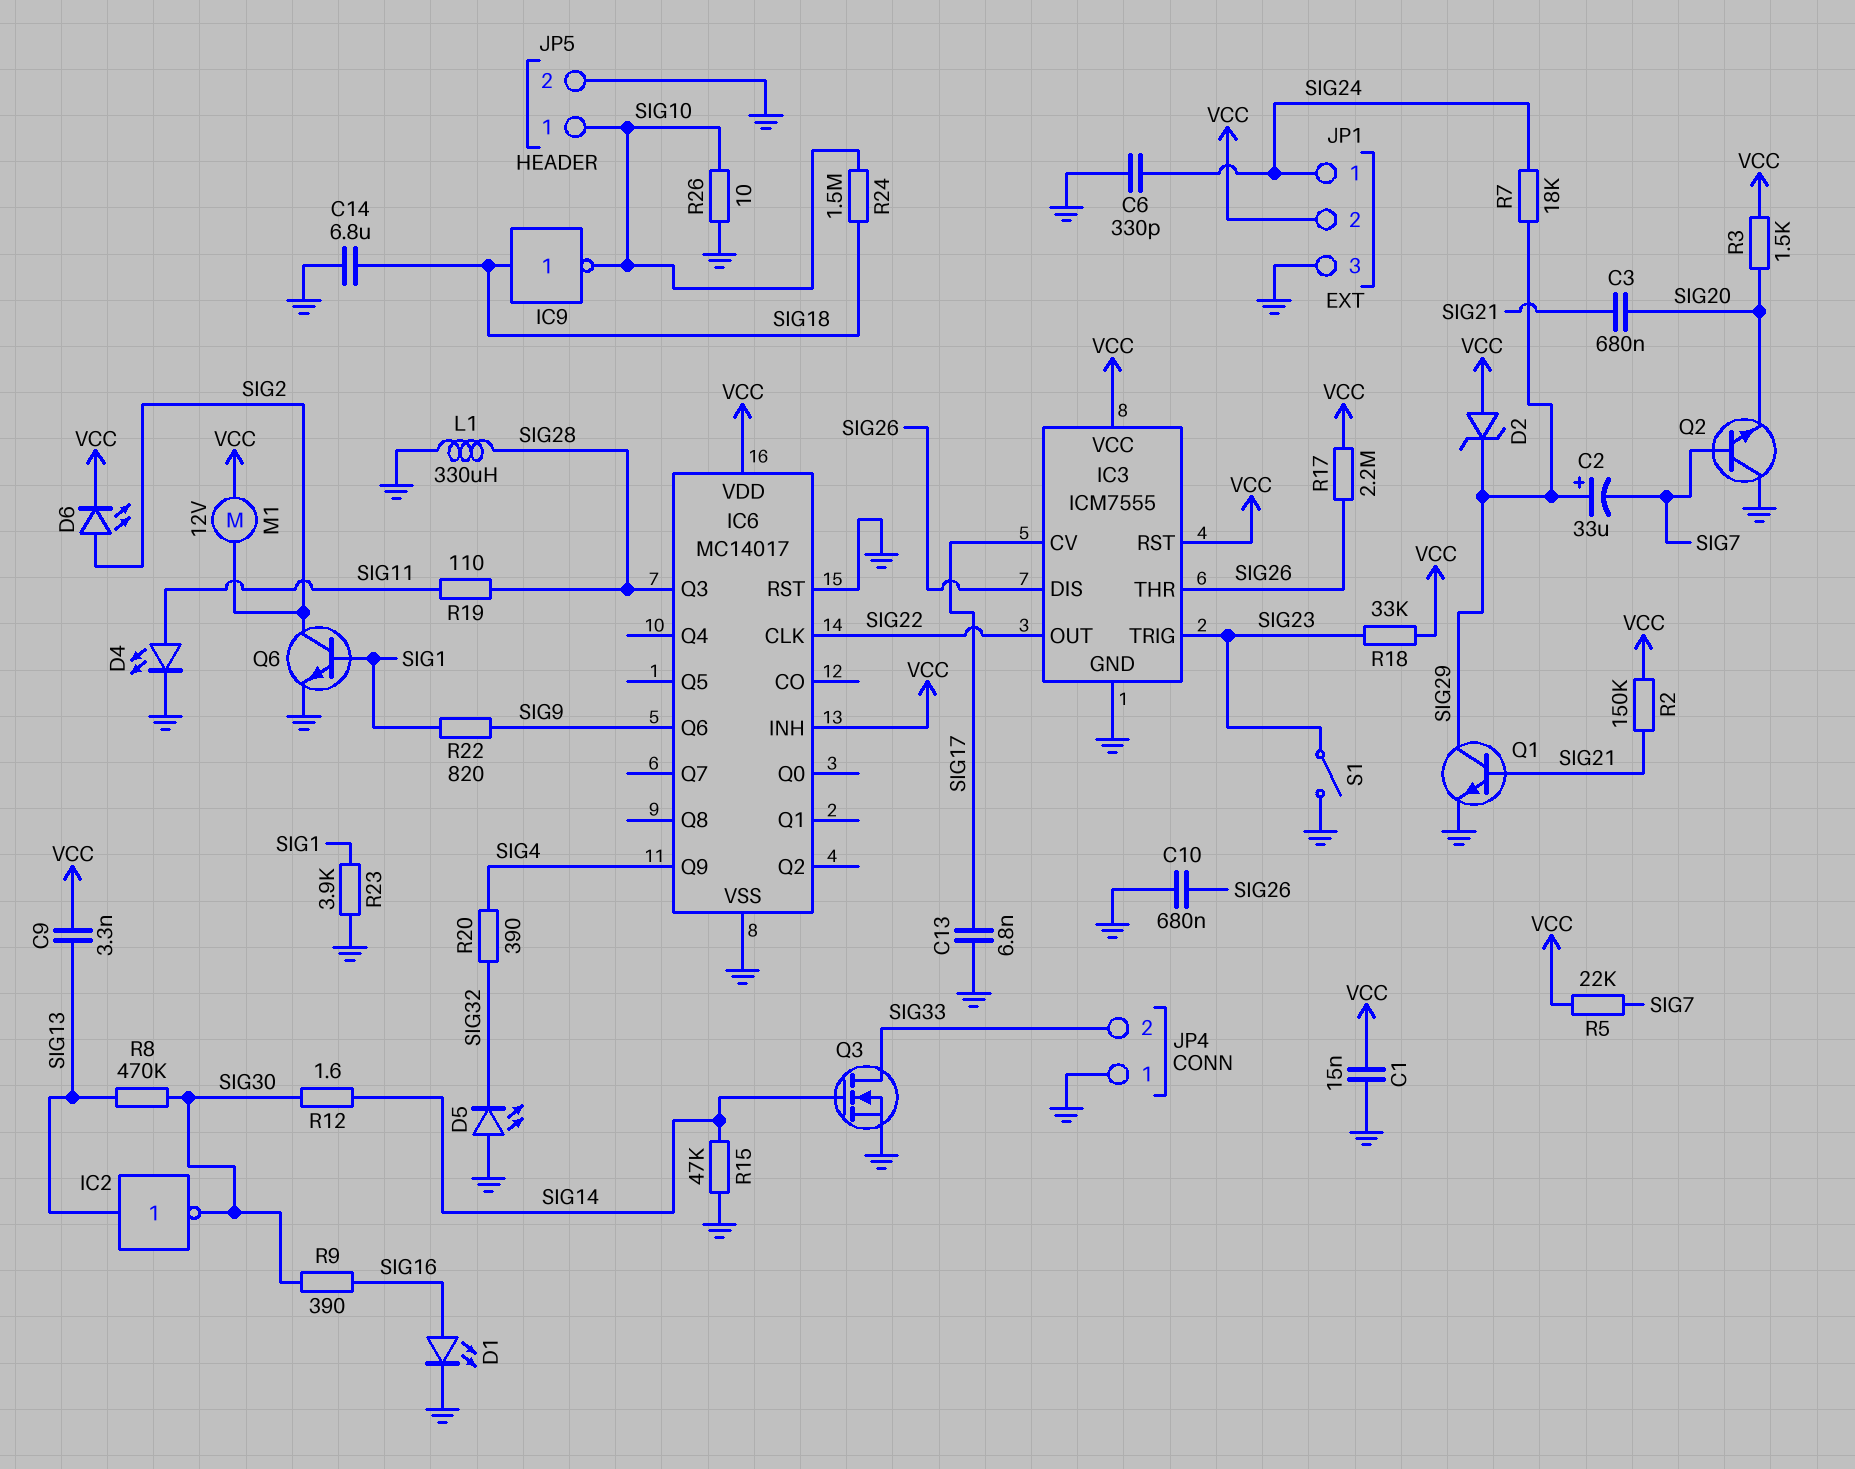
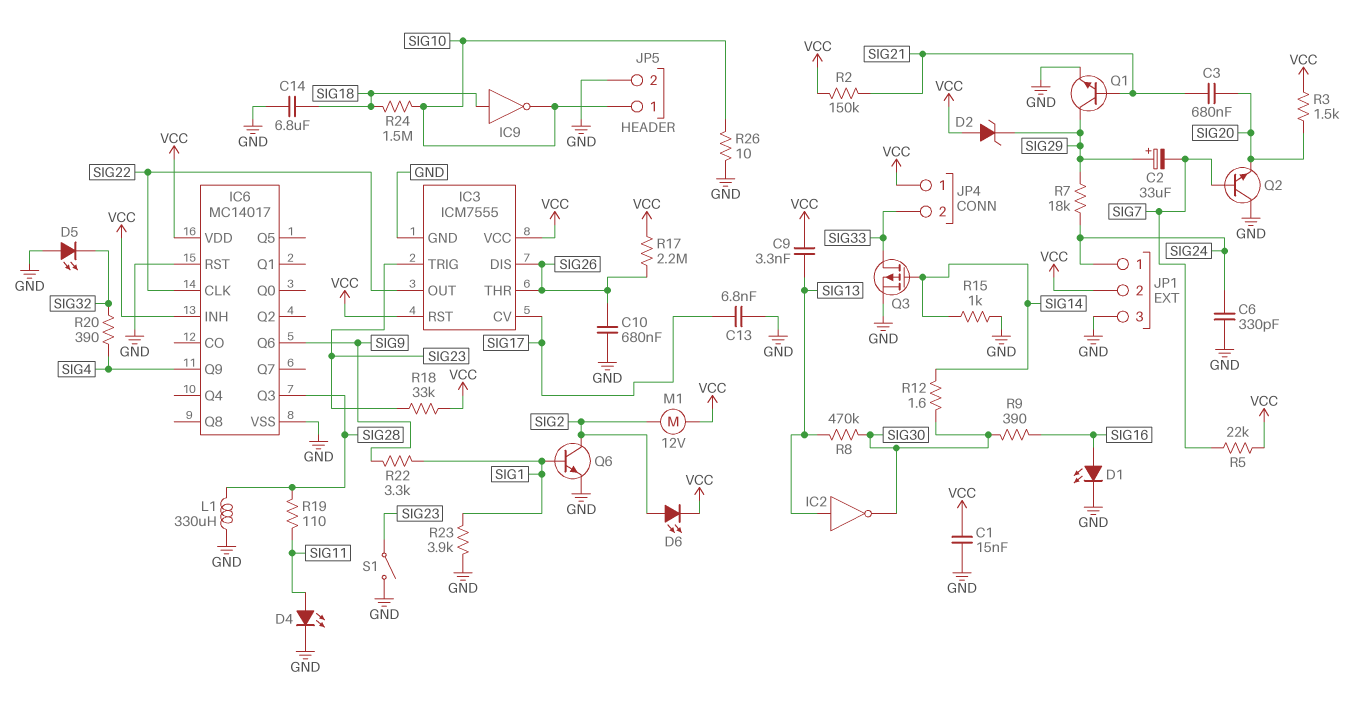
JP4 pin 1: GND -> VCC
Q3: NMOS (G SIG14, D SIG33, S GND) -> PMOS (G SIG14, D SIG33, S GND)
R15: 47k (GND, SIG14) -> 1k (GND, SIG14)
R22: 820 (SIG1, SIG9) -> 3.3k (SIG1, SIG9)

